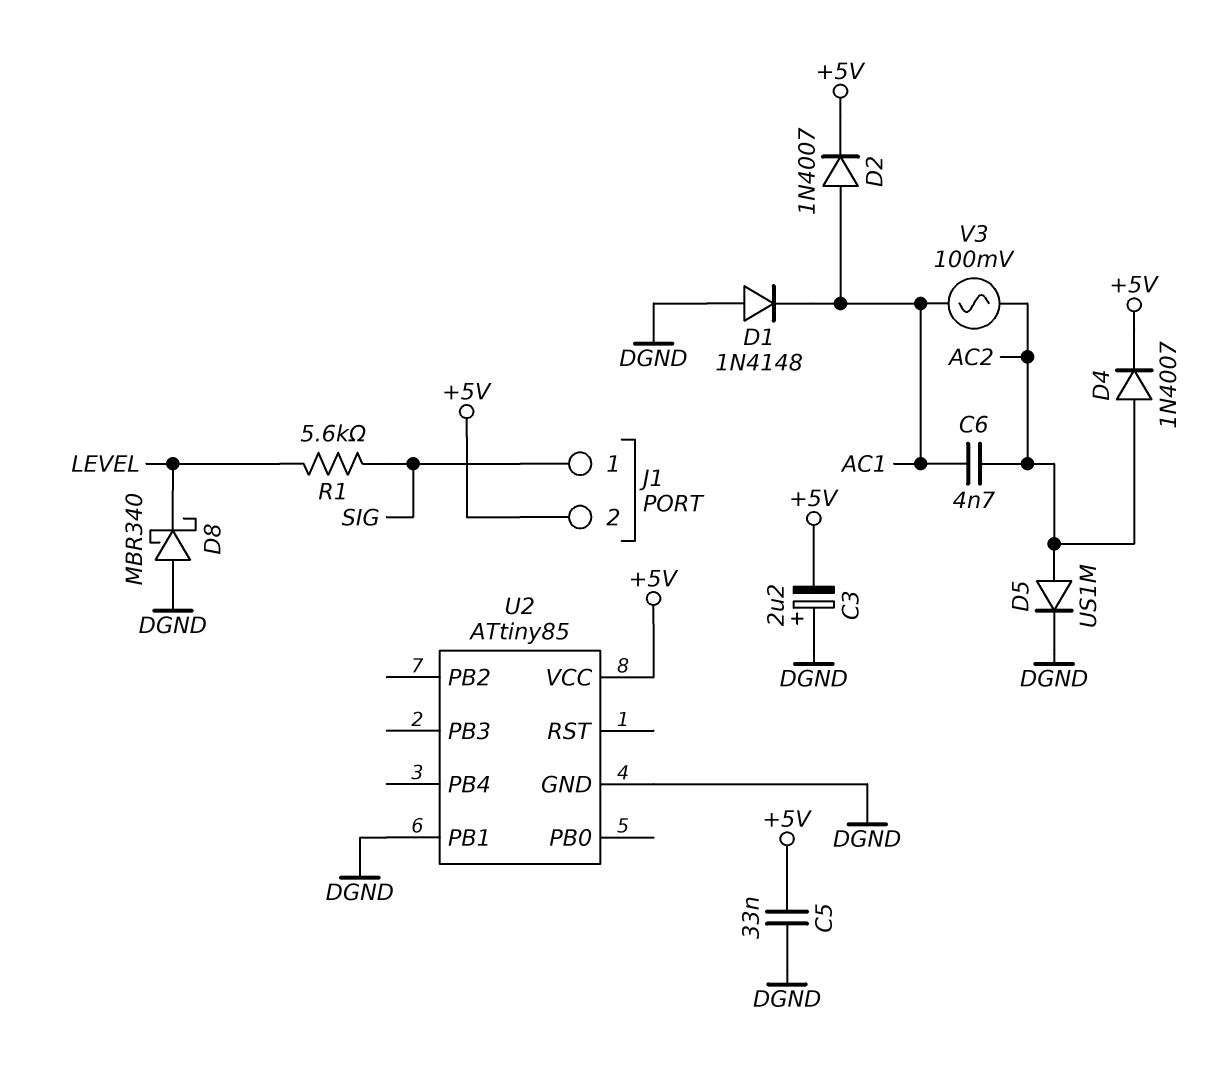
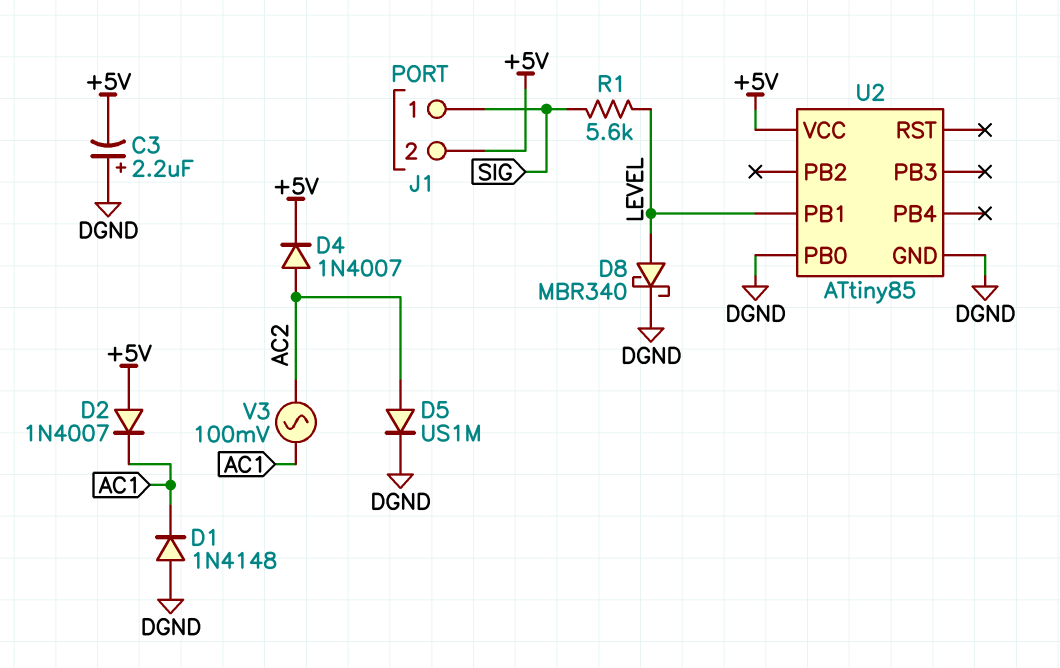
C5: 33nF (+5V, DGND) -> none
C6: 4.7nF (AC1, AC2) -> none
D2: diode 1N4007 (A AC1, K +5V) -> diode 1N4007 (A +5V, K AC1)
D8: schottky MBR340 (A DGND, K LEVEL) -> schottky MBR340 (A LEVEL, K DGND)
U2 pin PB0: none -> DGND
U2 pin PB1: DGND -> LEVEL

